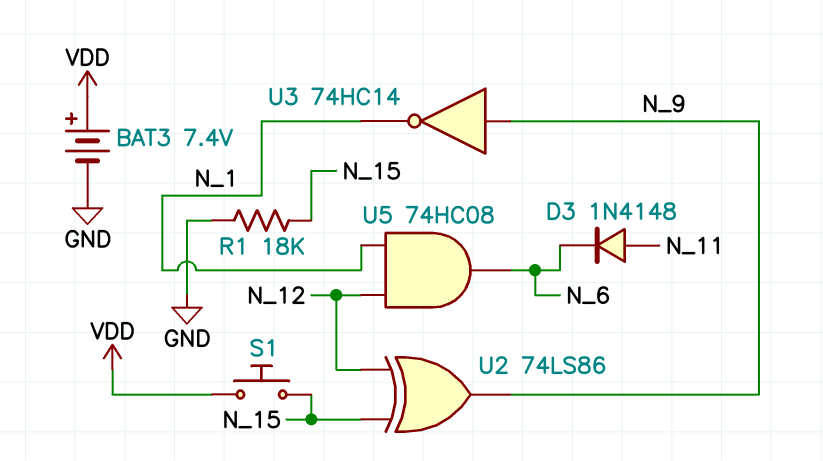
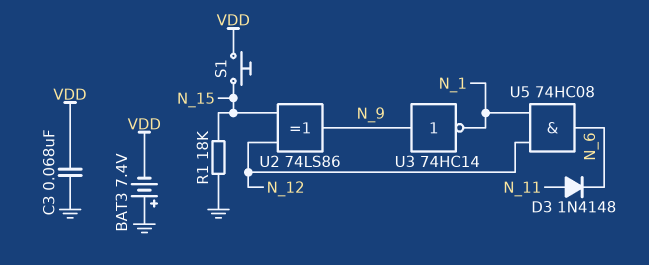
BAT3: 7.4V (plus VDD, minus GND) -> 7.4V (plus GND, minus VDD)
C3: none -> 68nF (GND, VDD)

